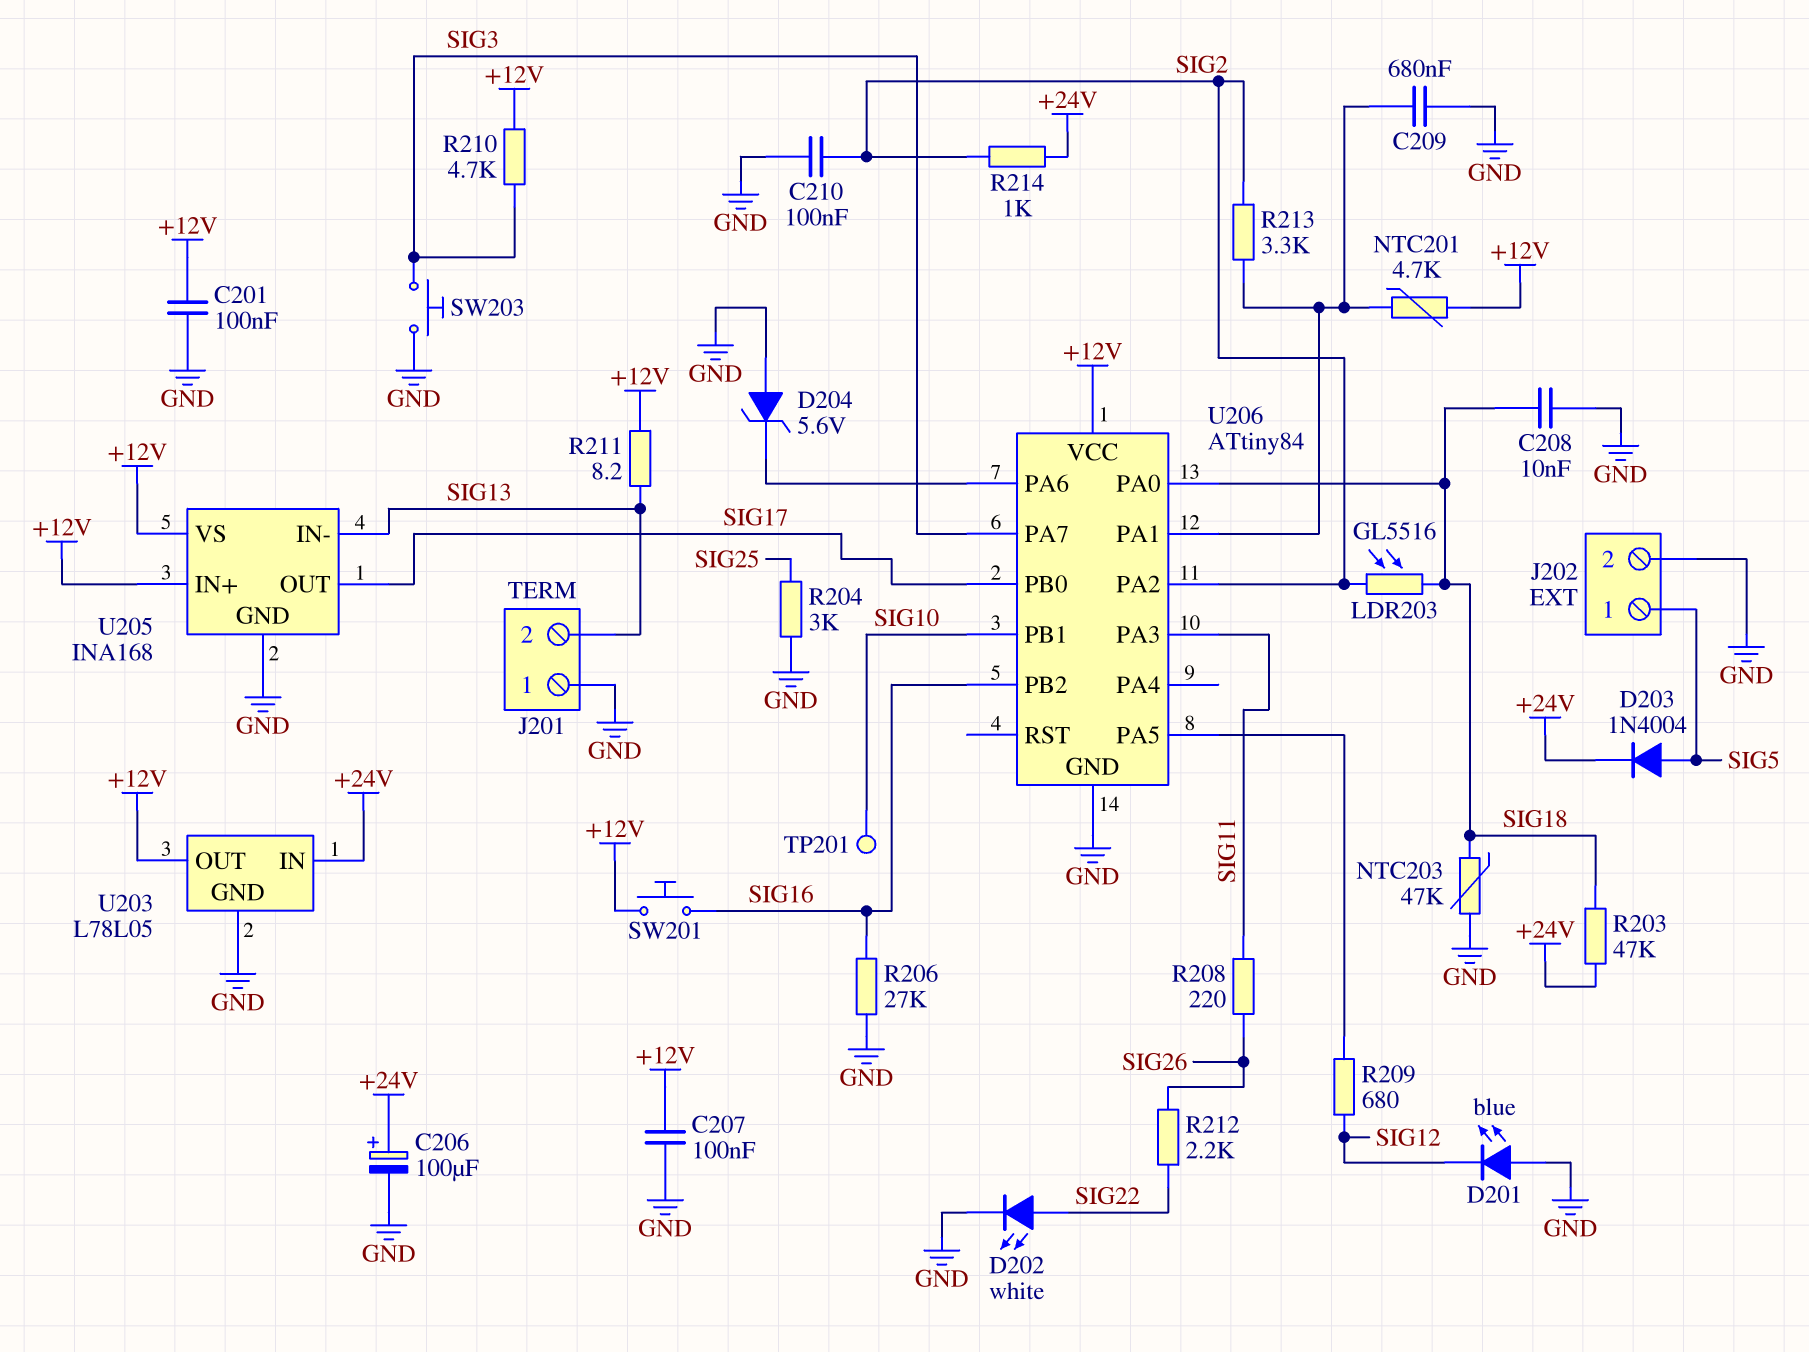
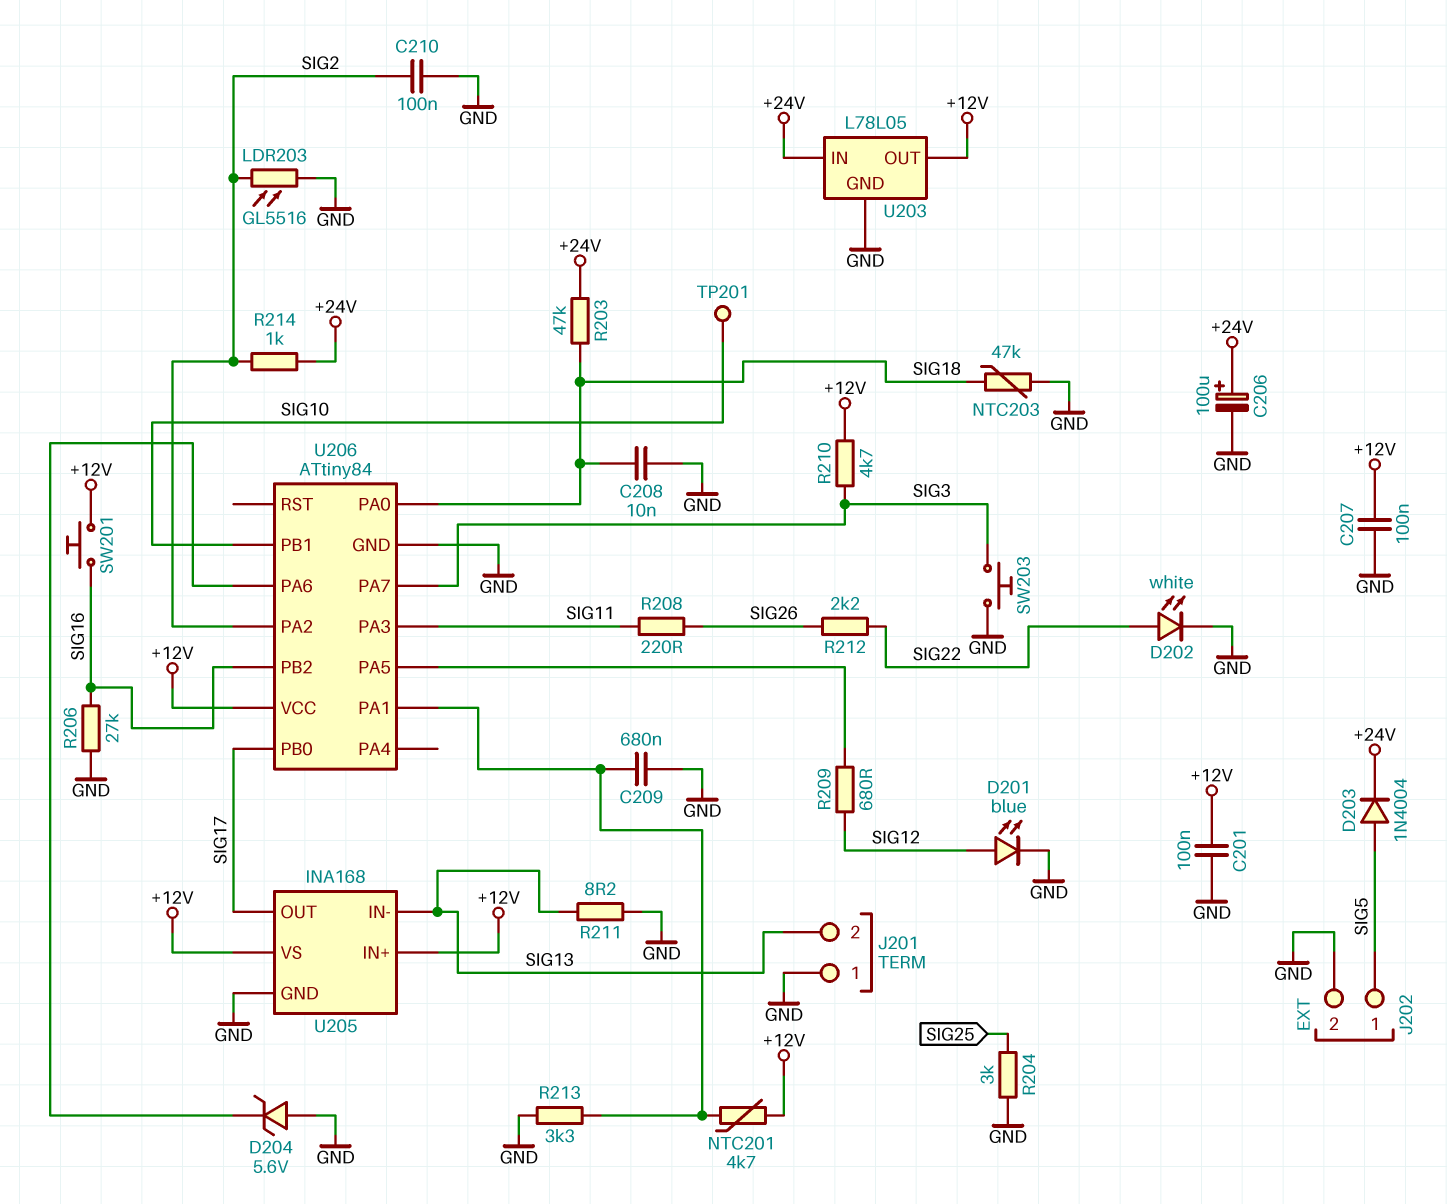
D201: LED blue (A GND, K SIG12) -> LED blue (A SIG12, K GND)
LDR203: GL5516 (SIG2, SIG18) -> GL5516 (GND, SIG2)
R211: 8.2 (+12V, SIG13) -> 8.2 (GND, SIG13)
R213: 3.3k (SIG2, U206/PA1) -> 3.3k (GND, U206/PA1)

